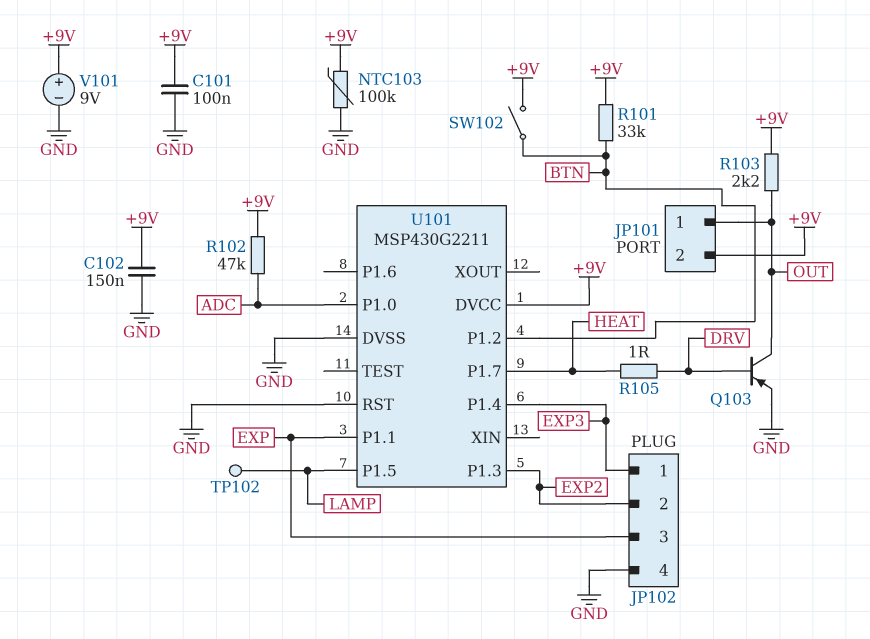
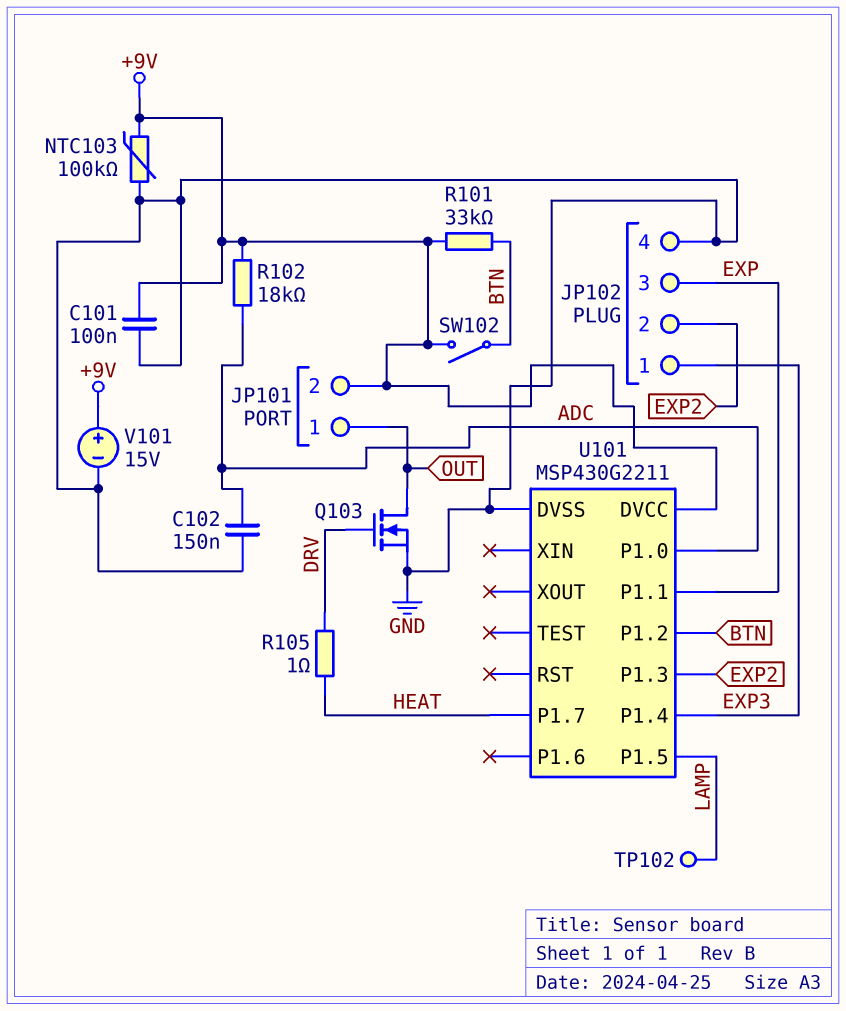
C102: 150nF (+9V, GND) -> 150nF (ADC, GND)
Q103: PNP (B DRV, C OUT, E GND) -> NMOS (G DRV, D OUT, S GND)
R102: 47k (+9V, ADC) -> 18k (+9V, ADC)
R103: 2.2k (+9V, OUT) -> none
U101 pin RST: GND -> none
V101: 9V (plus +9V, minus GND) -> 15V (plus +9V, minus GND)

